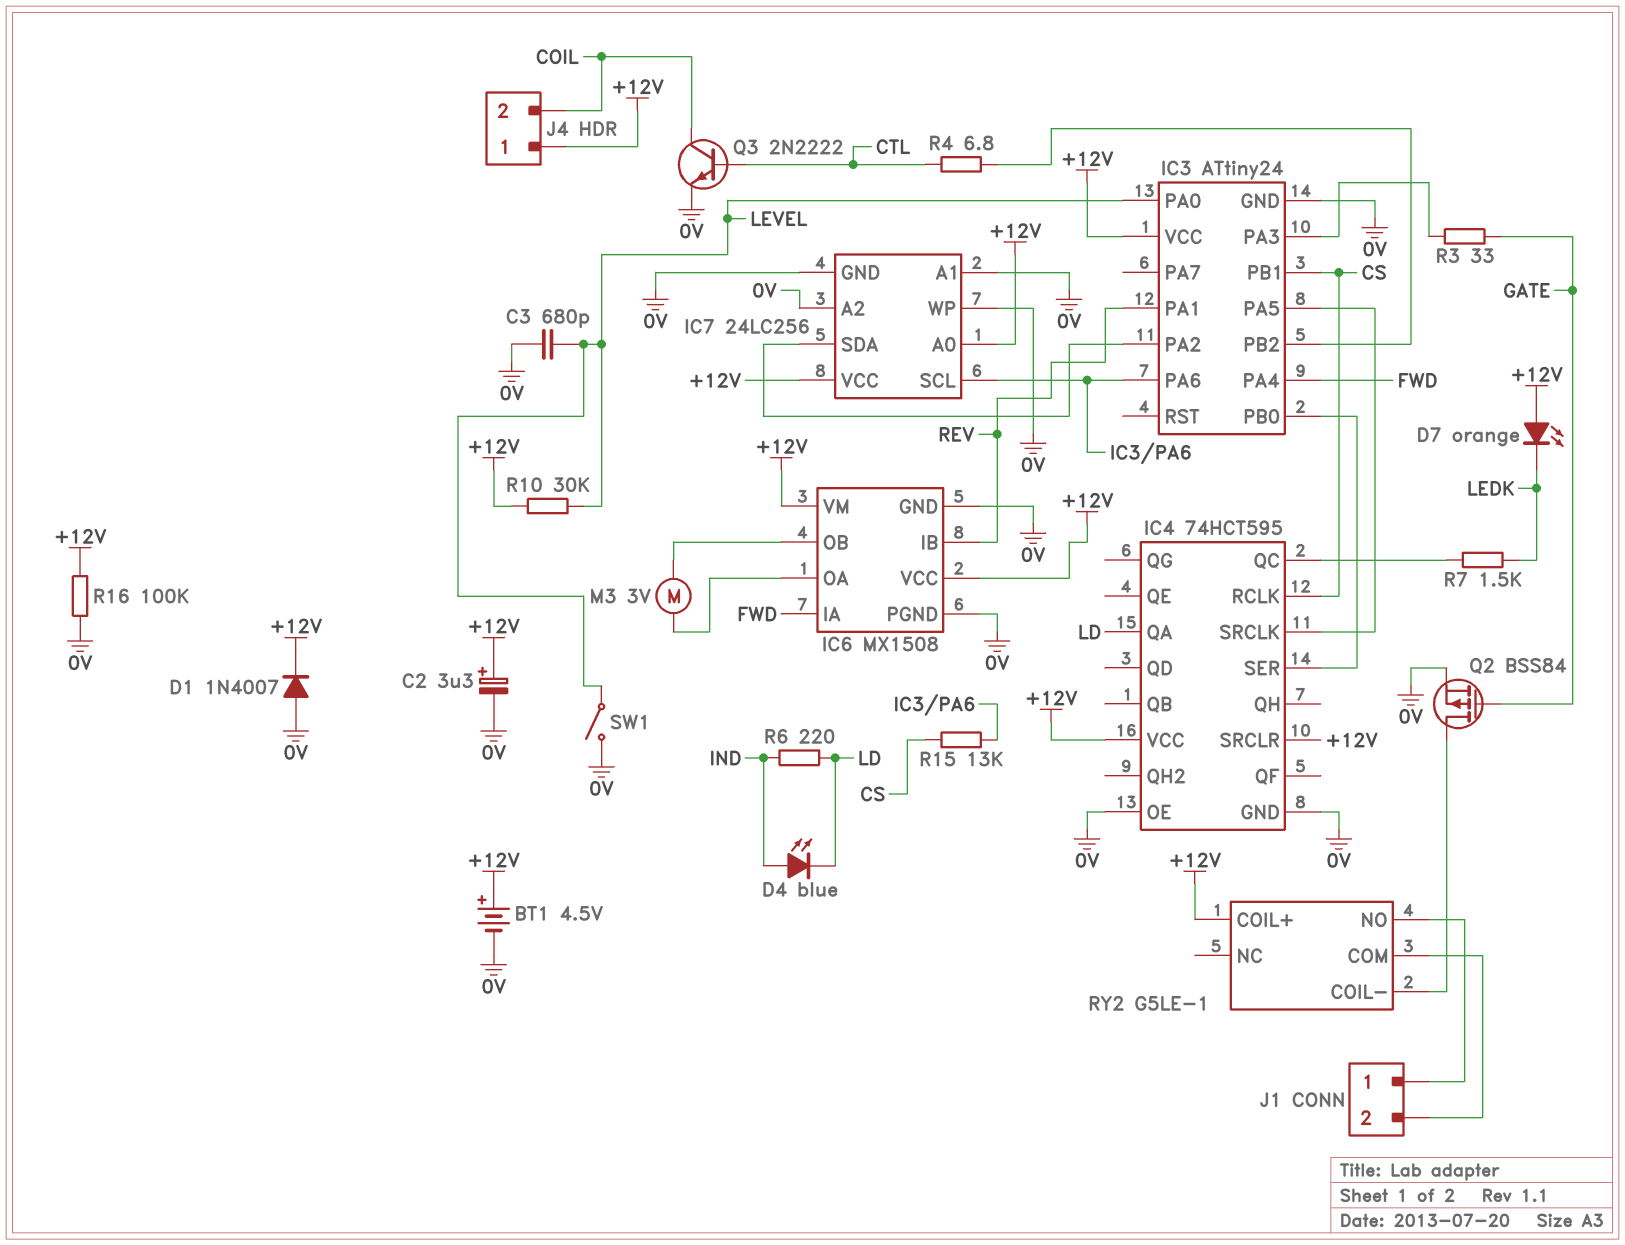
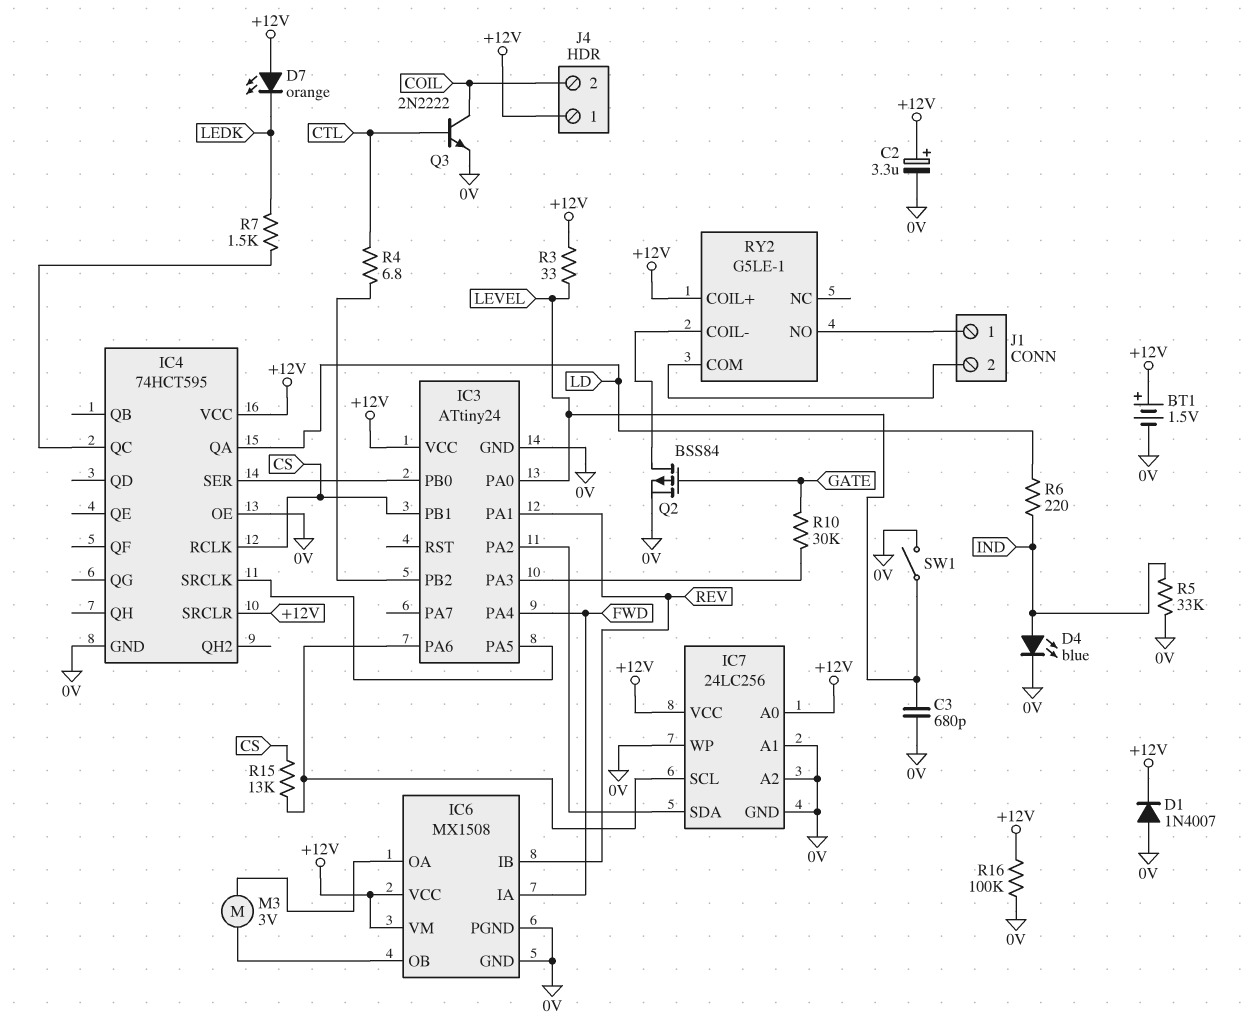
BT1: 4.5V (plus +12V, minus 0V) -> 1.5V (plus +12V, minus 0V)
D4: LED blue (A IND, K LD) -> LED blue (A IND, K 0V)
R3: 33 (GATE, IC3/PA3) -> 33 (+12V, LEVEL)
R5: none -> 33k (0V, IND)
R10: 30k (+12V, LEVEL) -> 30k (GATE, IC3/PA3)

